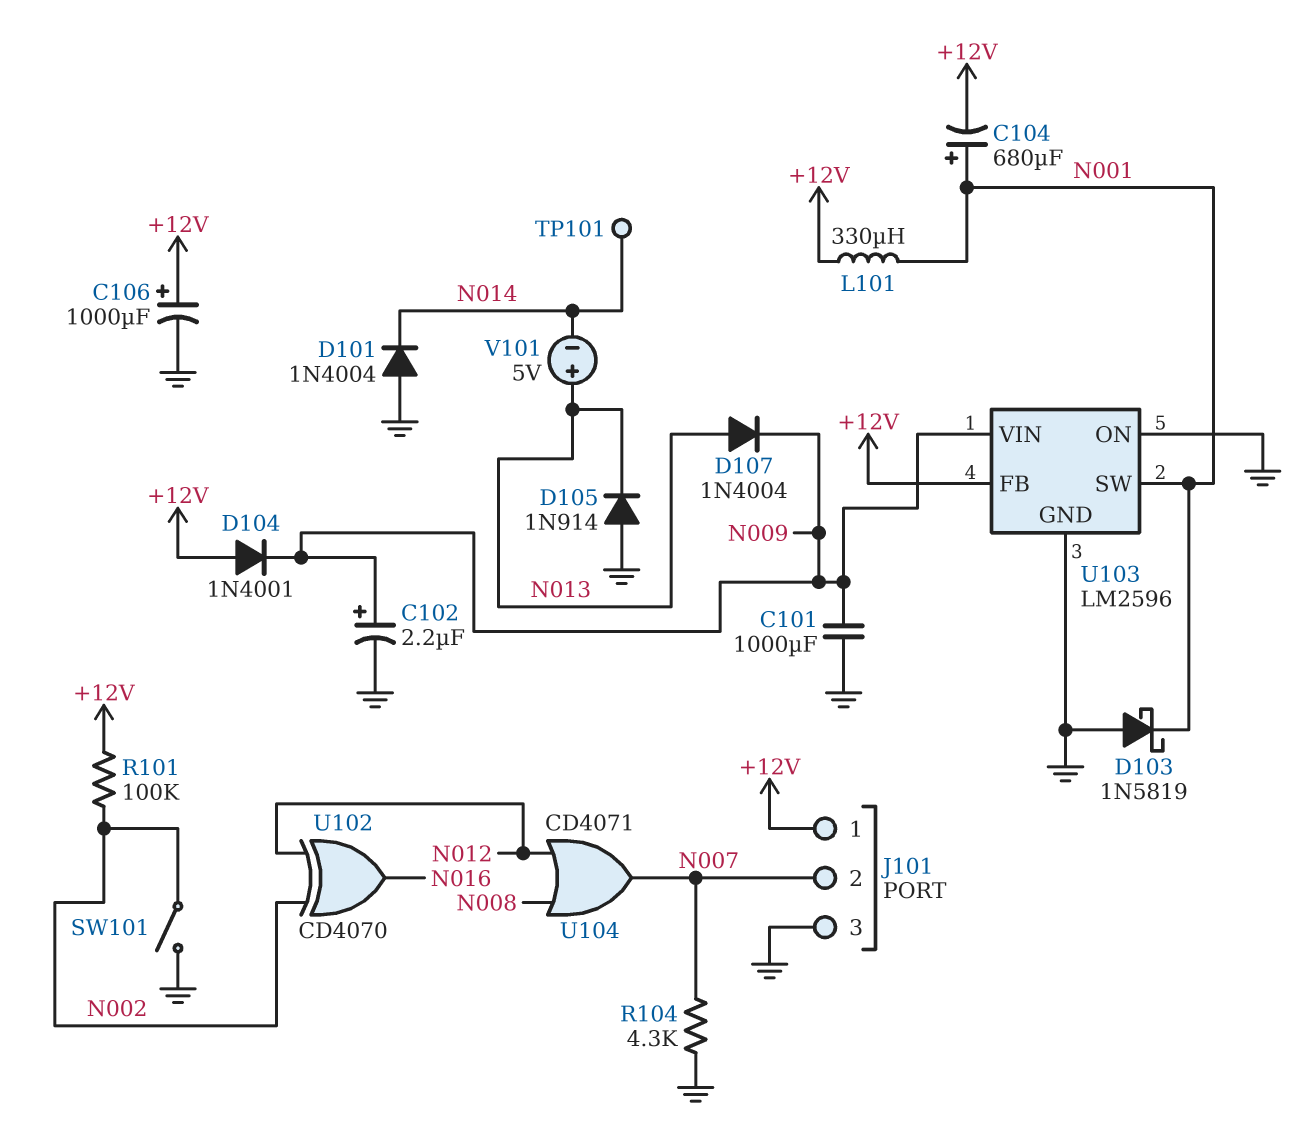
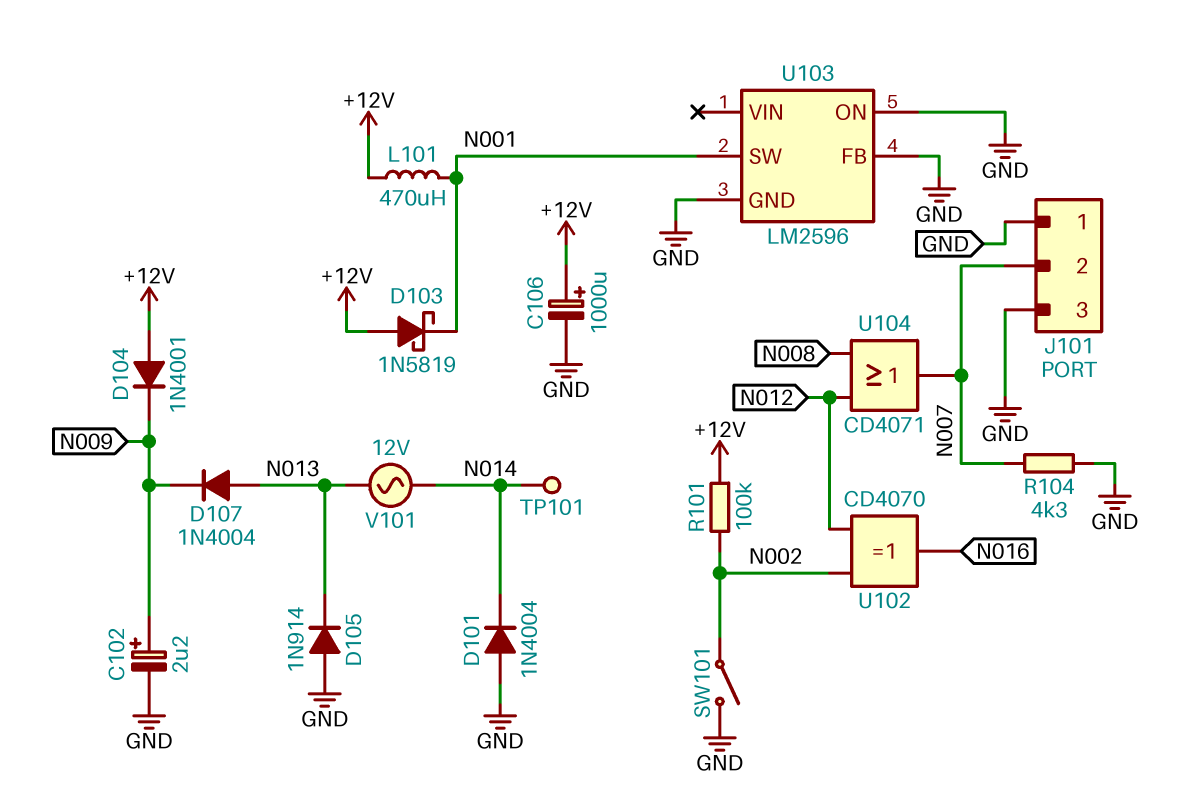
C101: 1000uF (GND, N009) -> none
C104: 680uF (plus N001, minus +12V) -> none
D103: schottky 1N5819 (A GND, K N001) -> schottky 1N5819 (A +12V, K N001)
J101 pin 1: +12V -> GND
L101: 330uH (+12V, N001) -> 470uH (+12V, N001)
U103 pin FB: +12V -> GND
U103 pin VIN: N009 -> none
V101: 5V (plus N013, minus N014) -> AC 12V (N013, N014)

